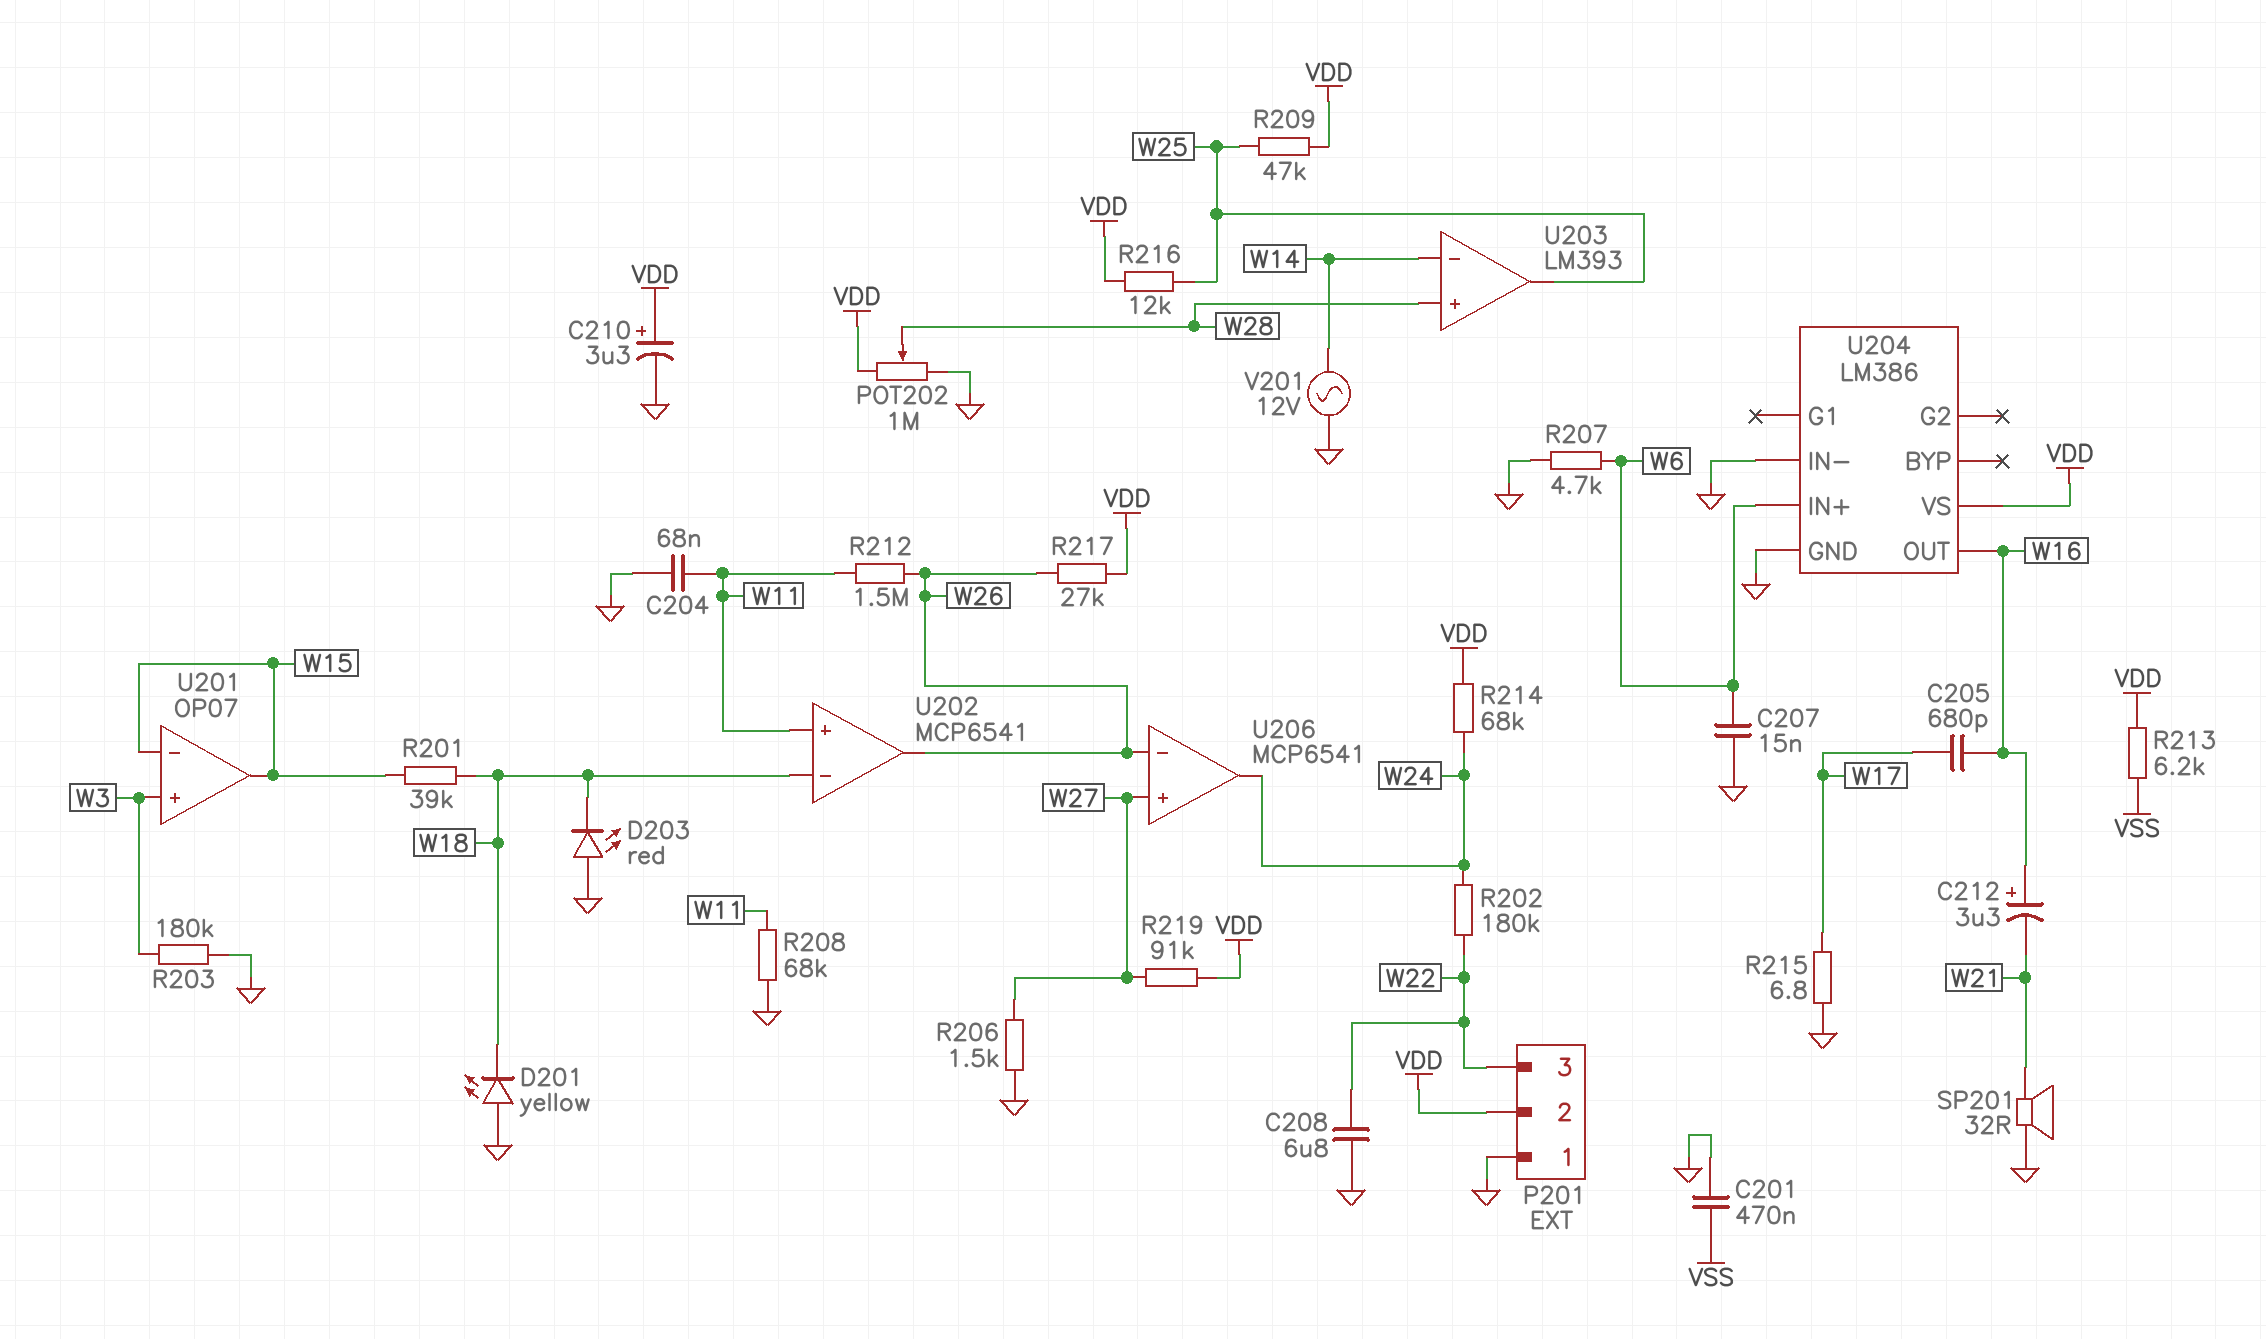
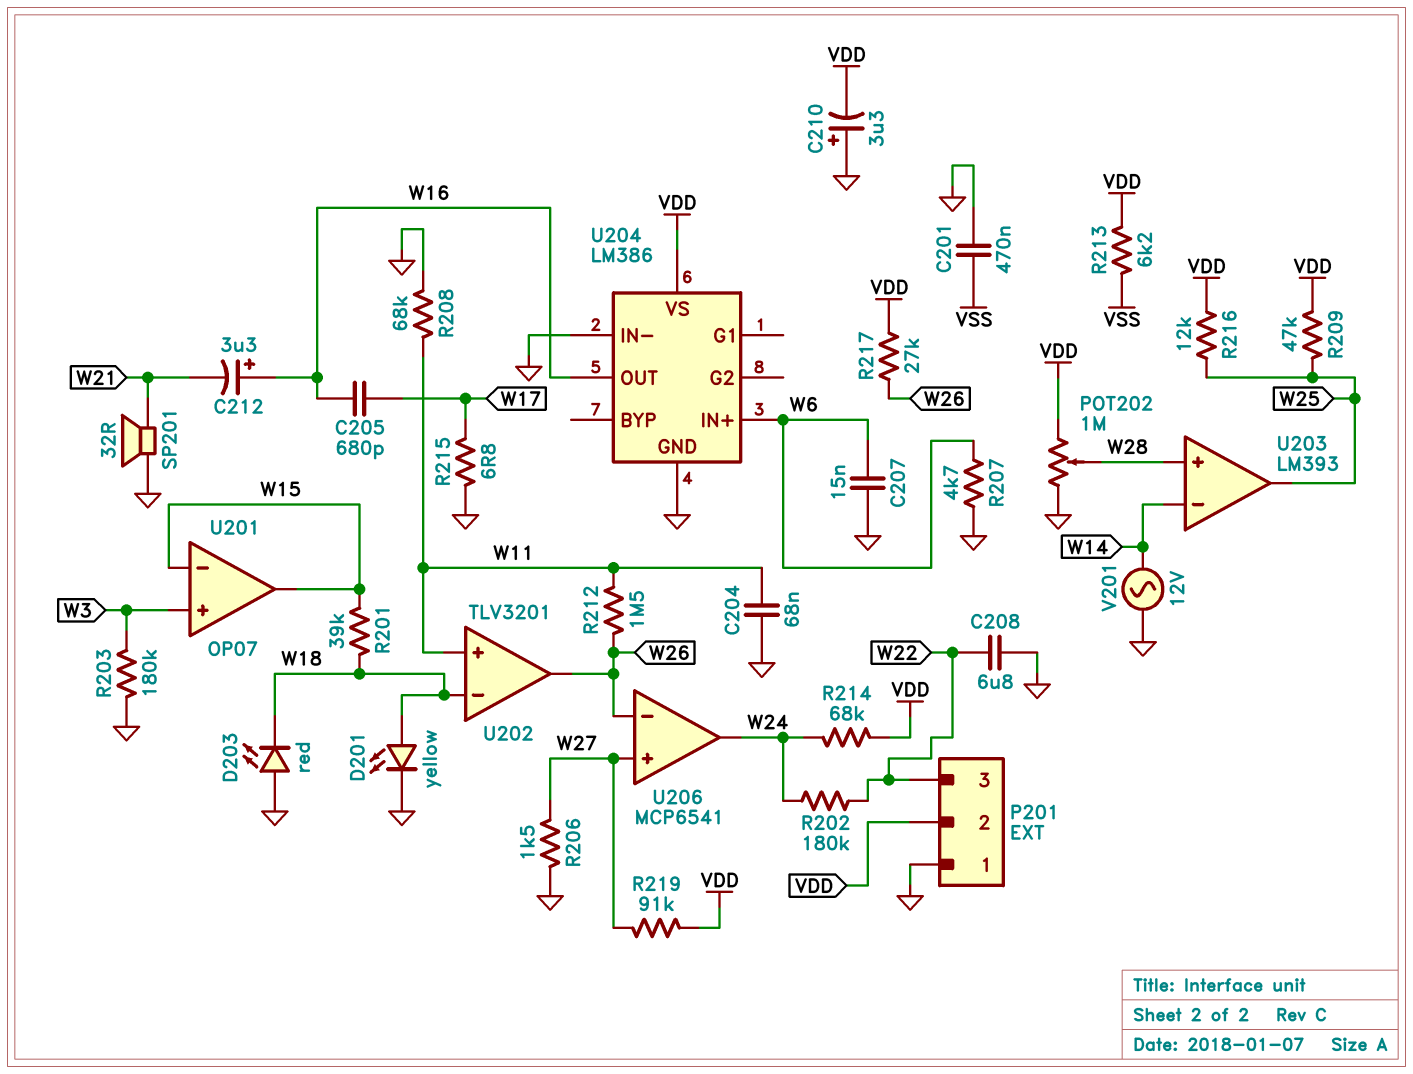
C210: 3.3uF (plus VDD, minus GND) -> 3.3uF (plus GND, minus VDD)
D201: LED yellow (A GND, K W18) -> LED yellow (A W18, K GND)
U202: MCP6541 -> TLV3201

